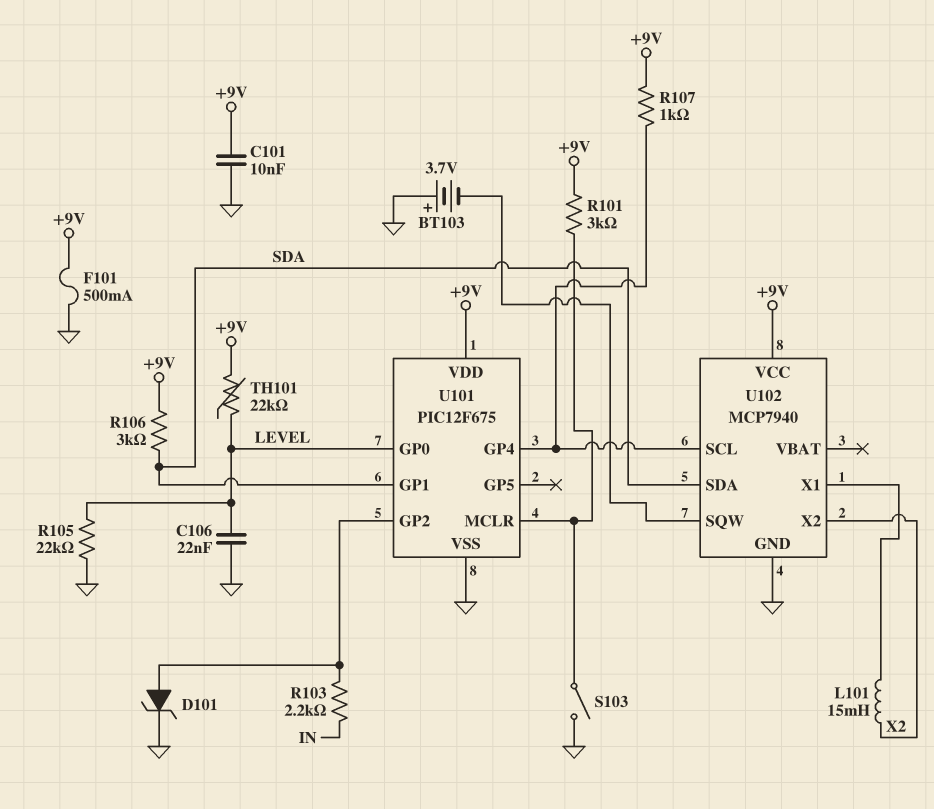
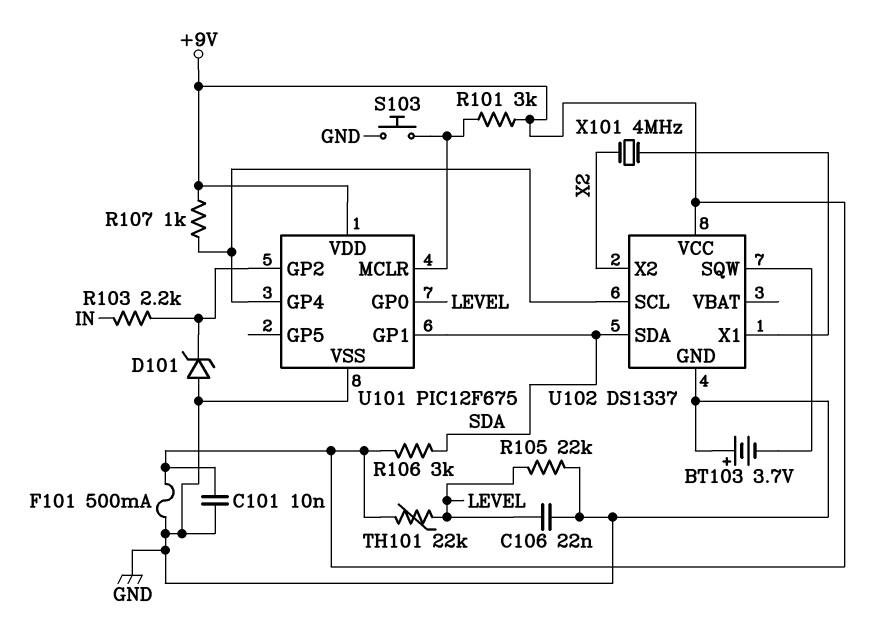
D101: zener (A U101/GP2, K GND) -> zener (A GND, K U101/GP2)
L101: 15mH (U102/X1, X2) -> none
S103: switch (GND, U101/MCLR) -> button (GND, U101/MCLR)
U102: MCP7940 -> DS1337
X101: none -> 4MHz (U102/X1, X2)

